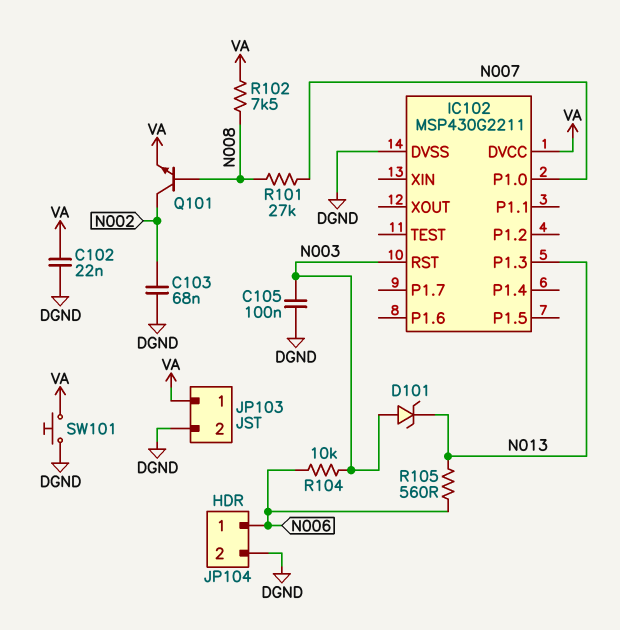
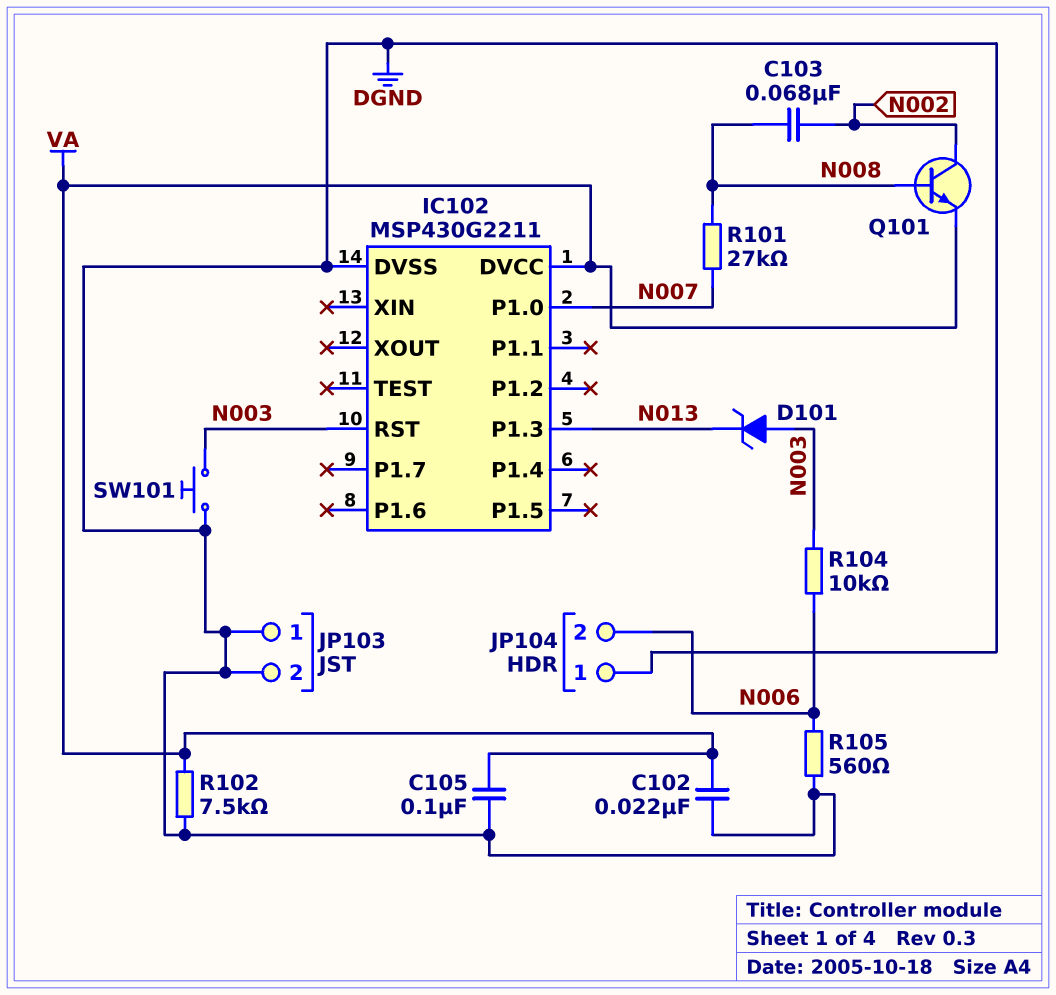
C103: 68nF (DGND, N002) -> 68nF (N002, N008)
C105: 100nF (DGND, N003) -> 100nF (DGND, VA)
JP103 pin 1: VA -> DGND
JP104 pin 1: N006 -> DGND
JP104 pin 2: DGND -> N006
R102: 7.5k (N008, VA) -> 7.5k (DGND, VA)
R105: 560 (N006, N013) -> 560 (DGND, N006)
SW101: button (DGND, VA) -> button (DGND, N003)

